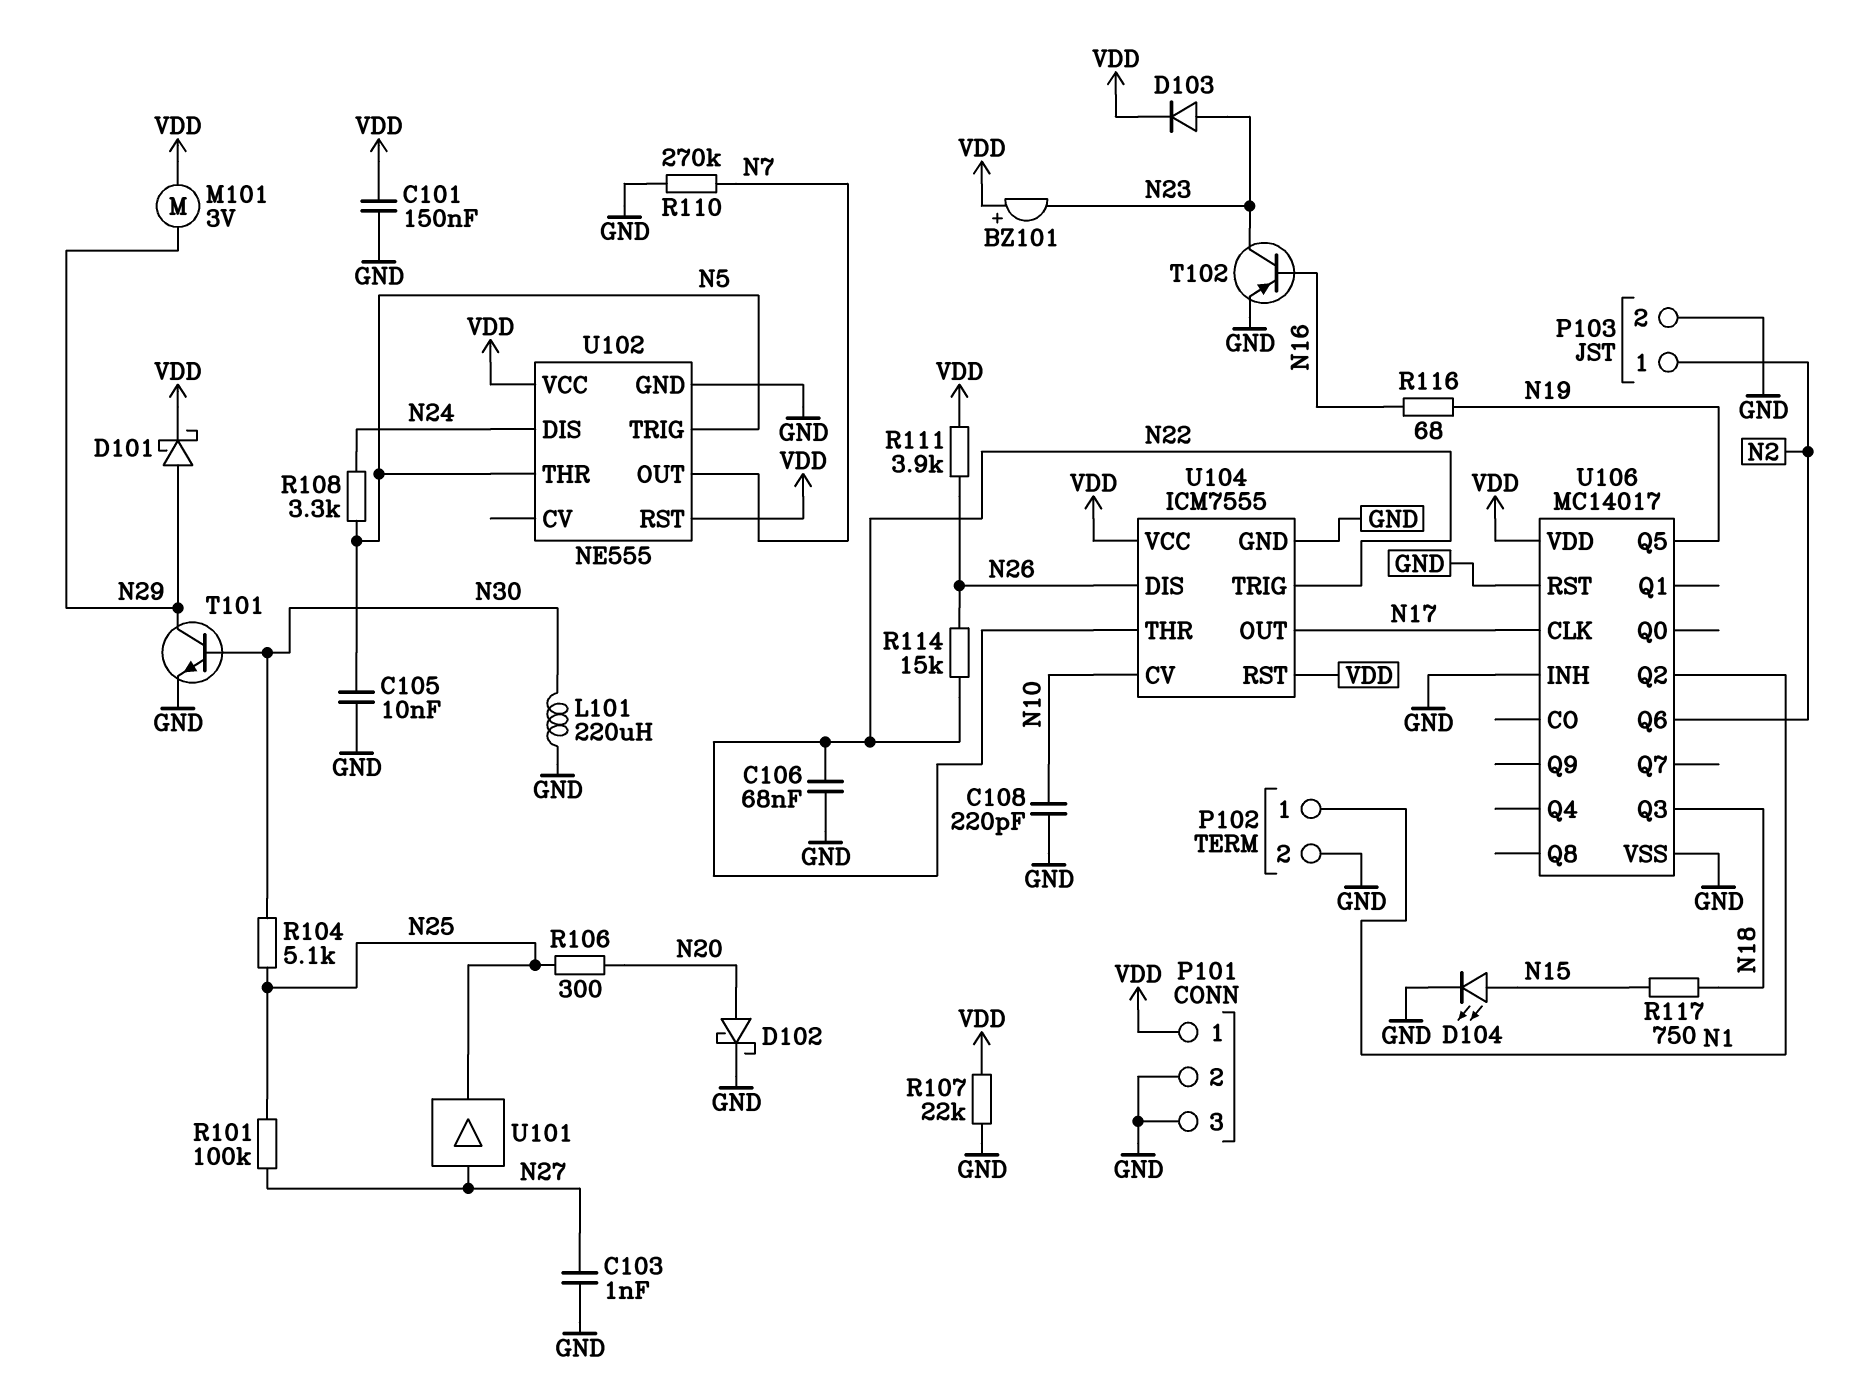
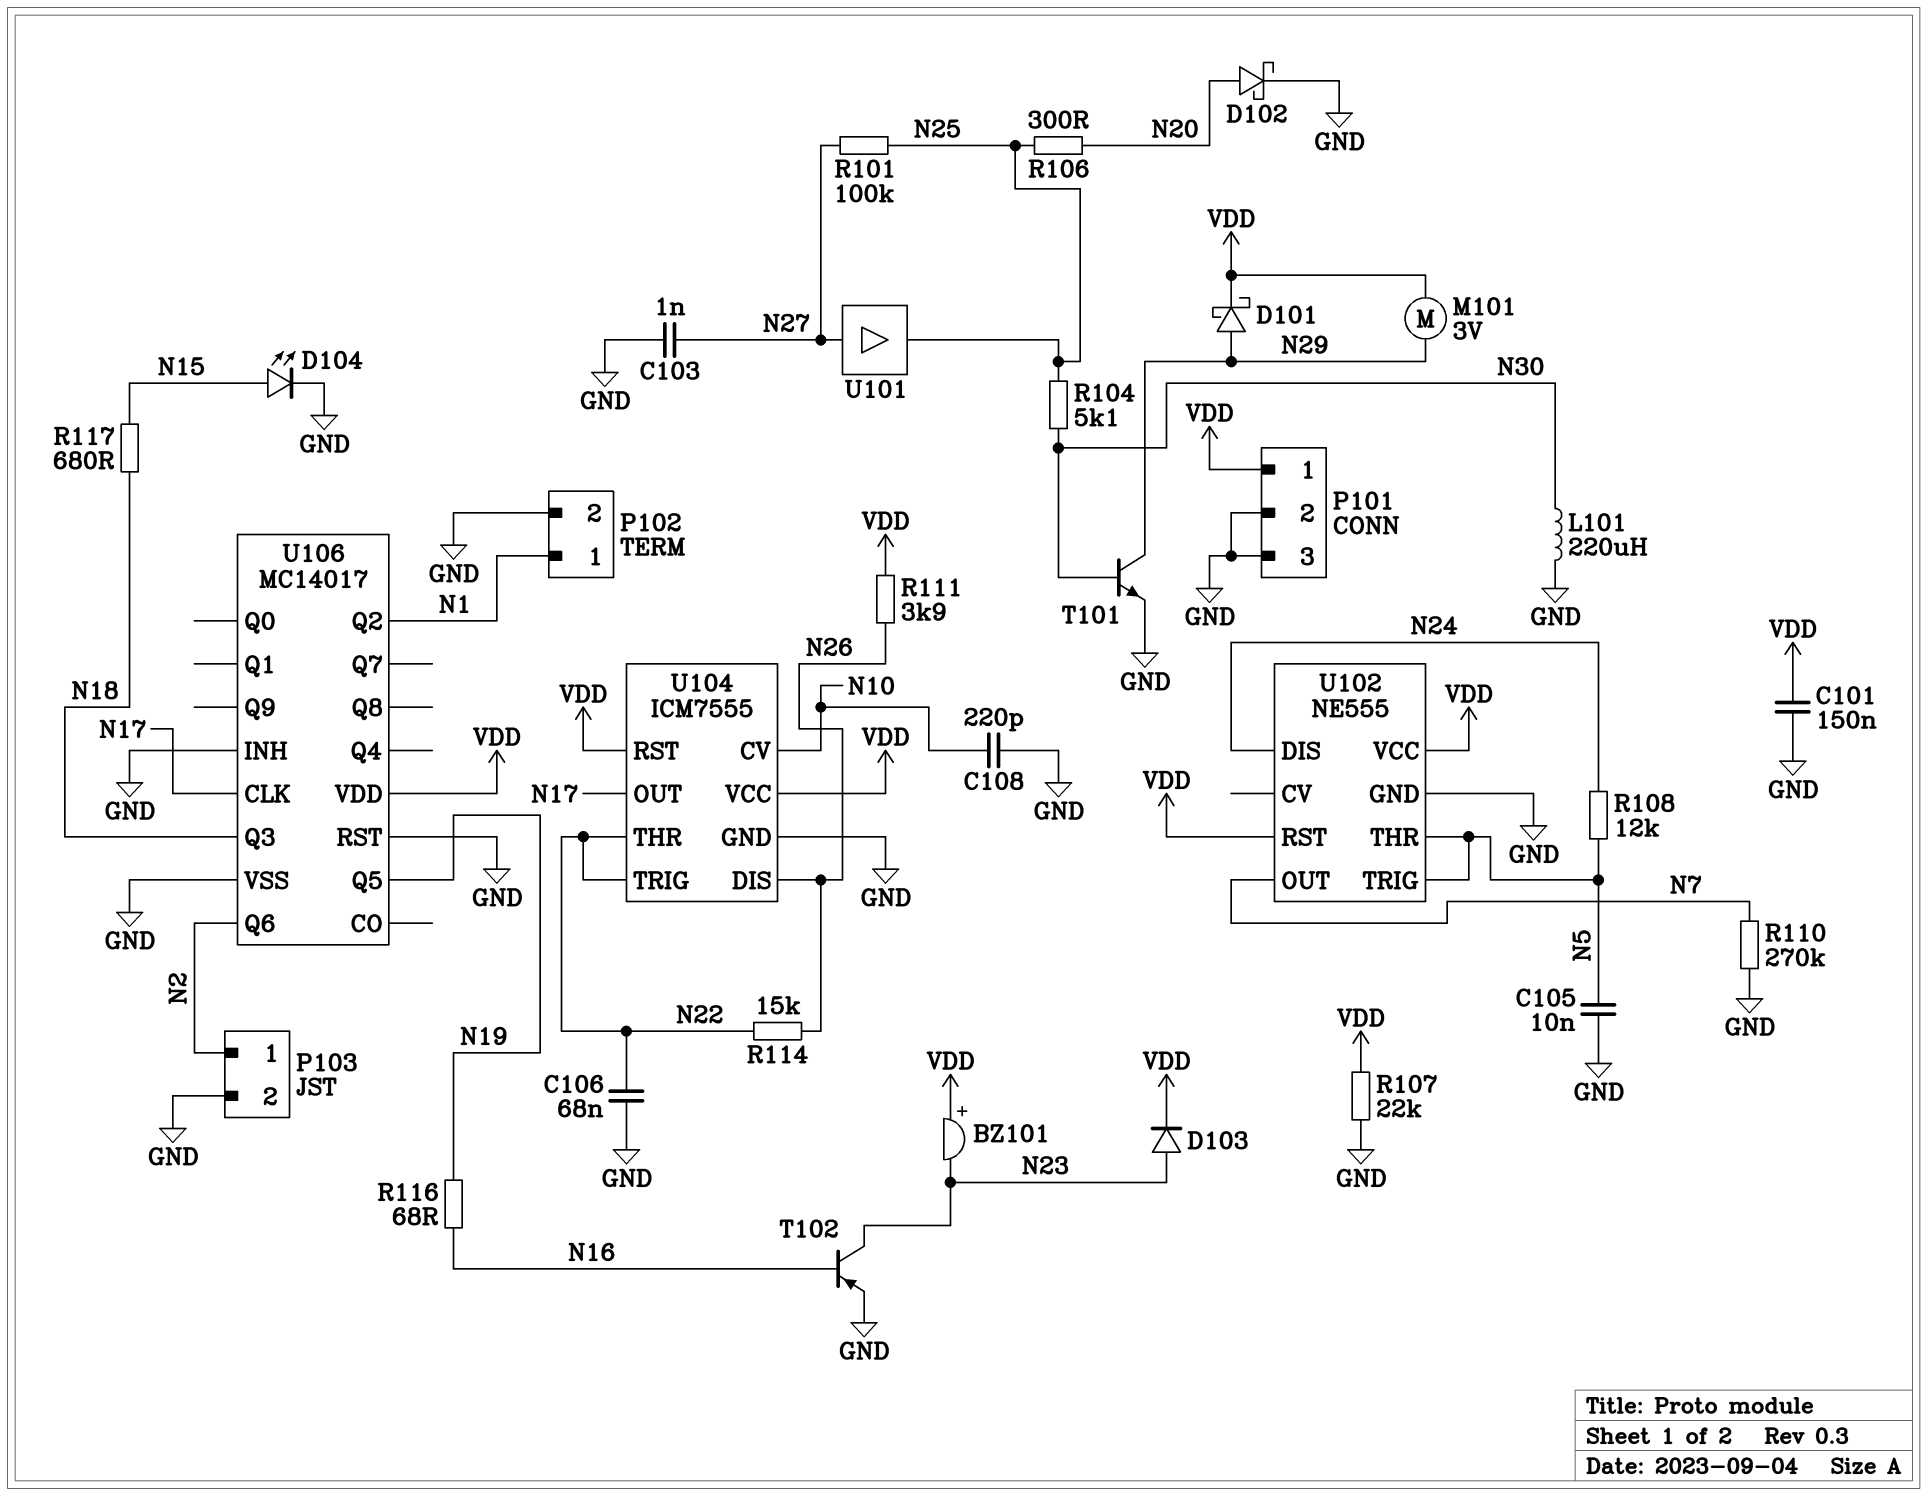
R108: 3.3k (N5, N24) -> 12k (N5, N24)
R117: 750 (N15, N18) -> 680 (N15, N18)

